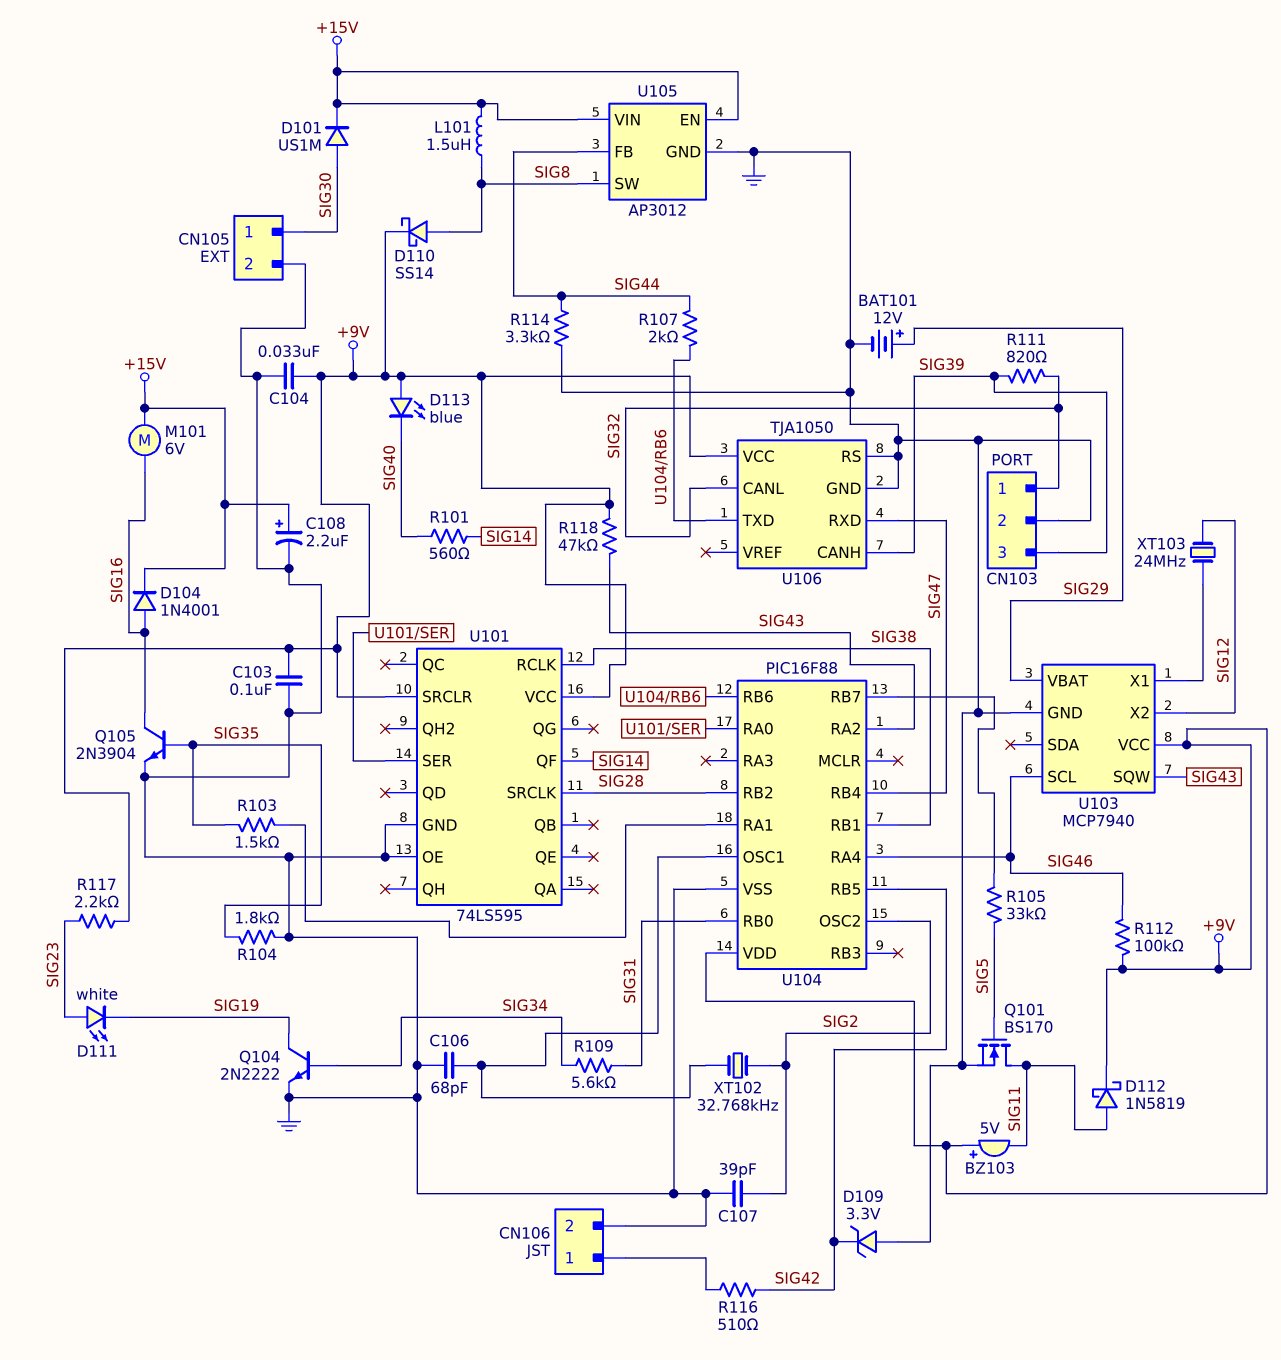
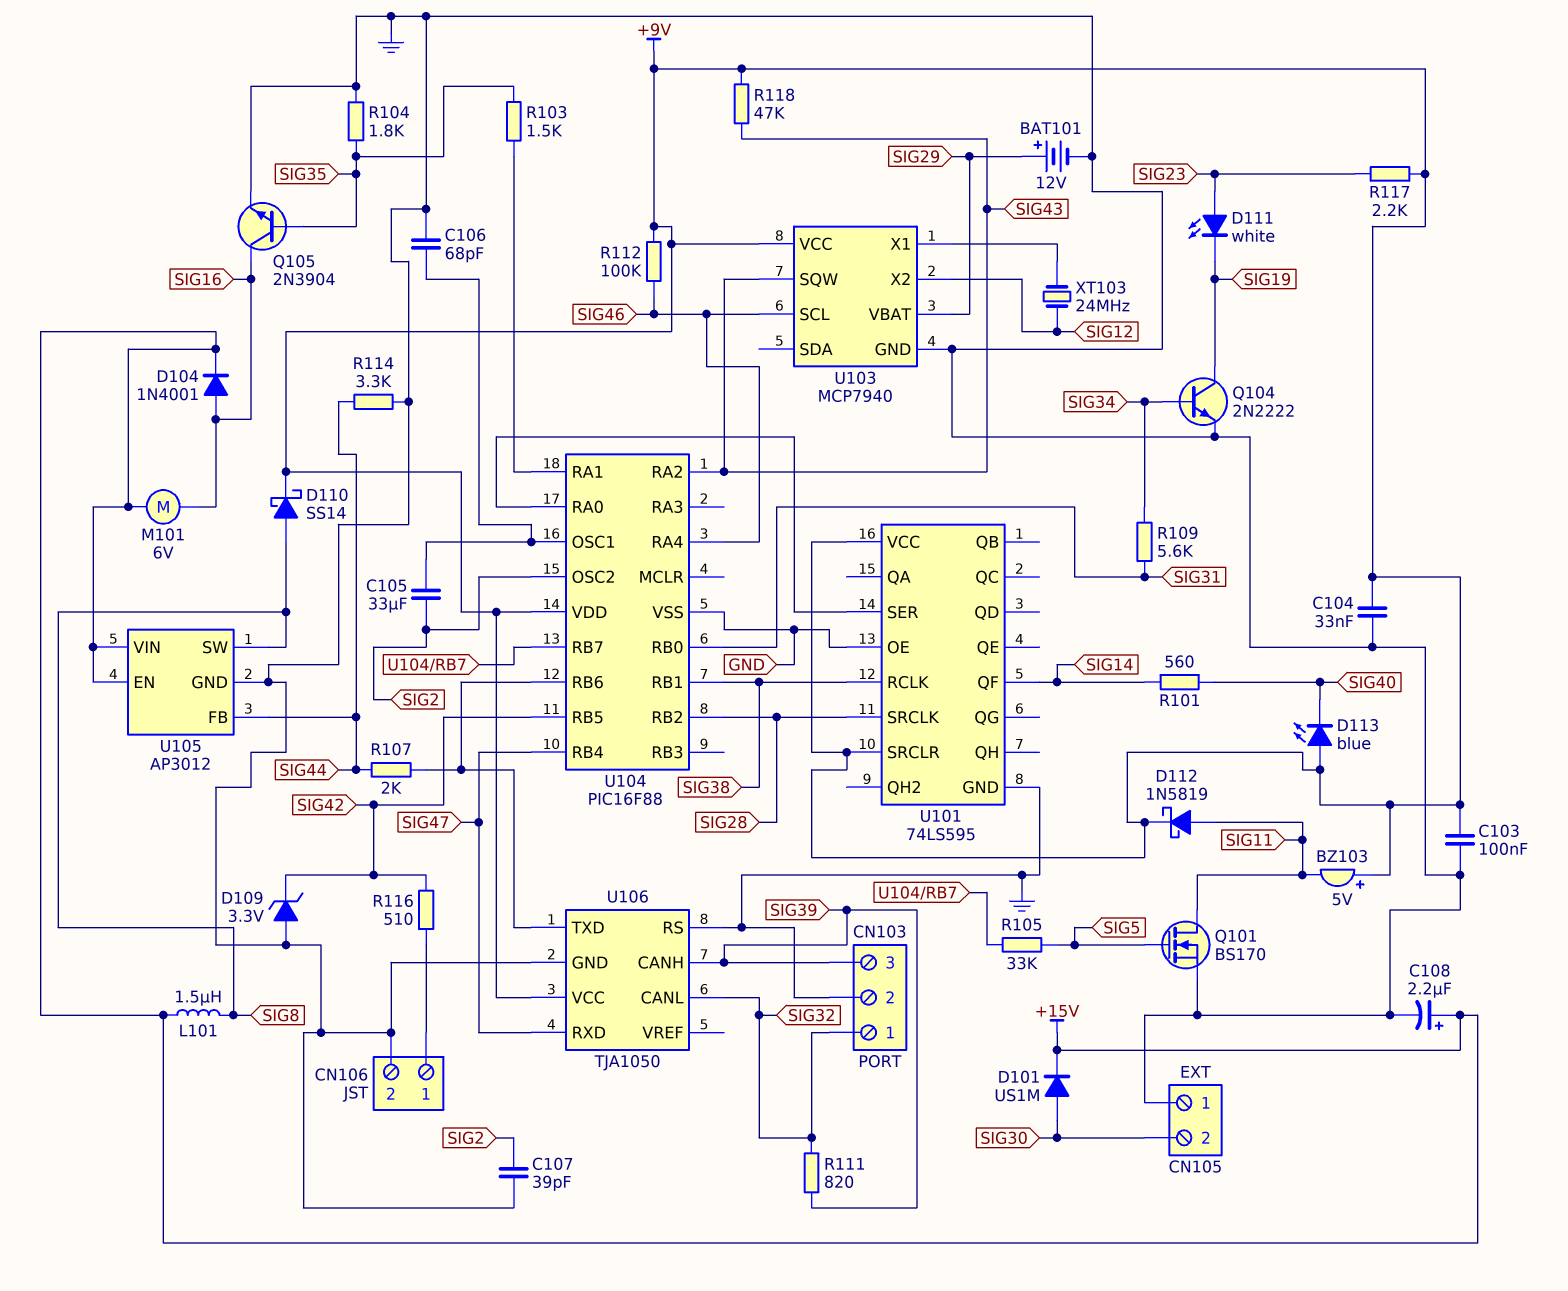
C105: none -> 33uF (SIG2, U104/OSC1)
CN105 pin 1: SIG30 -> GND
CN105 pin 2: GND -> SIG30
XT102: 32.768kHz (SIG2, U104/OSC1) -> none

